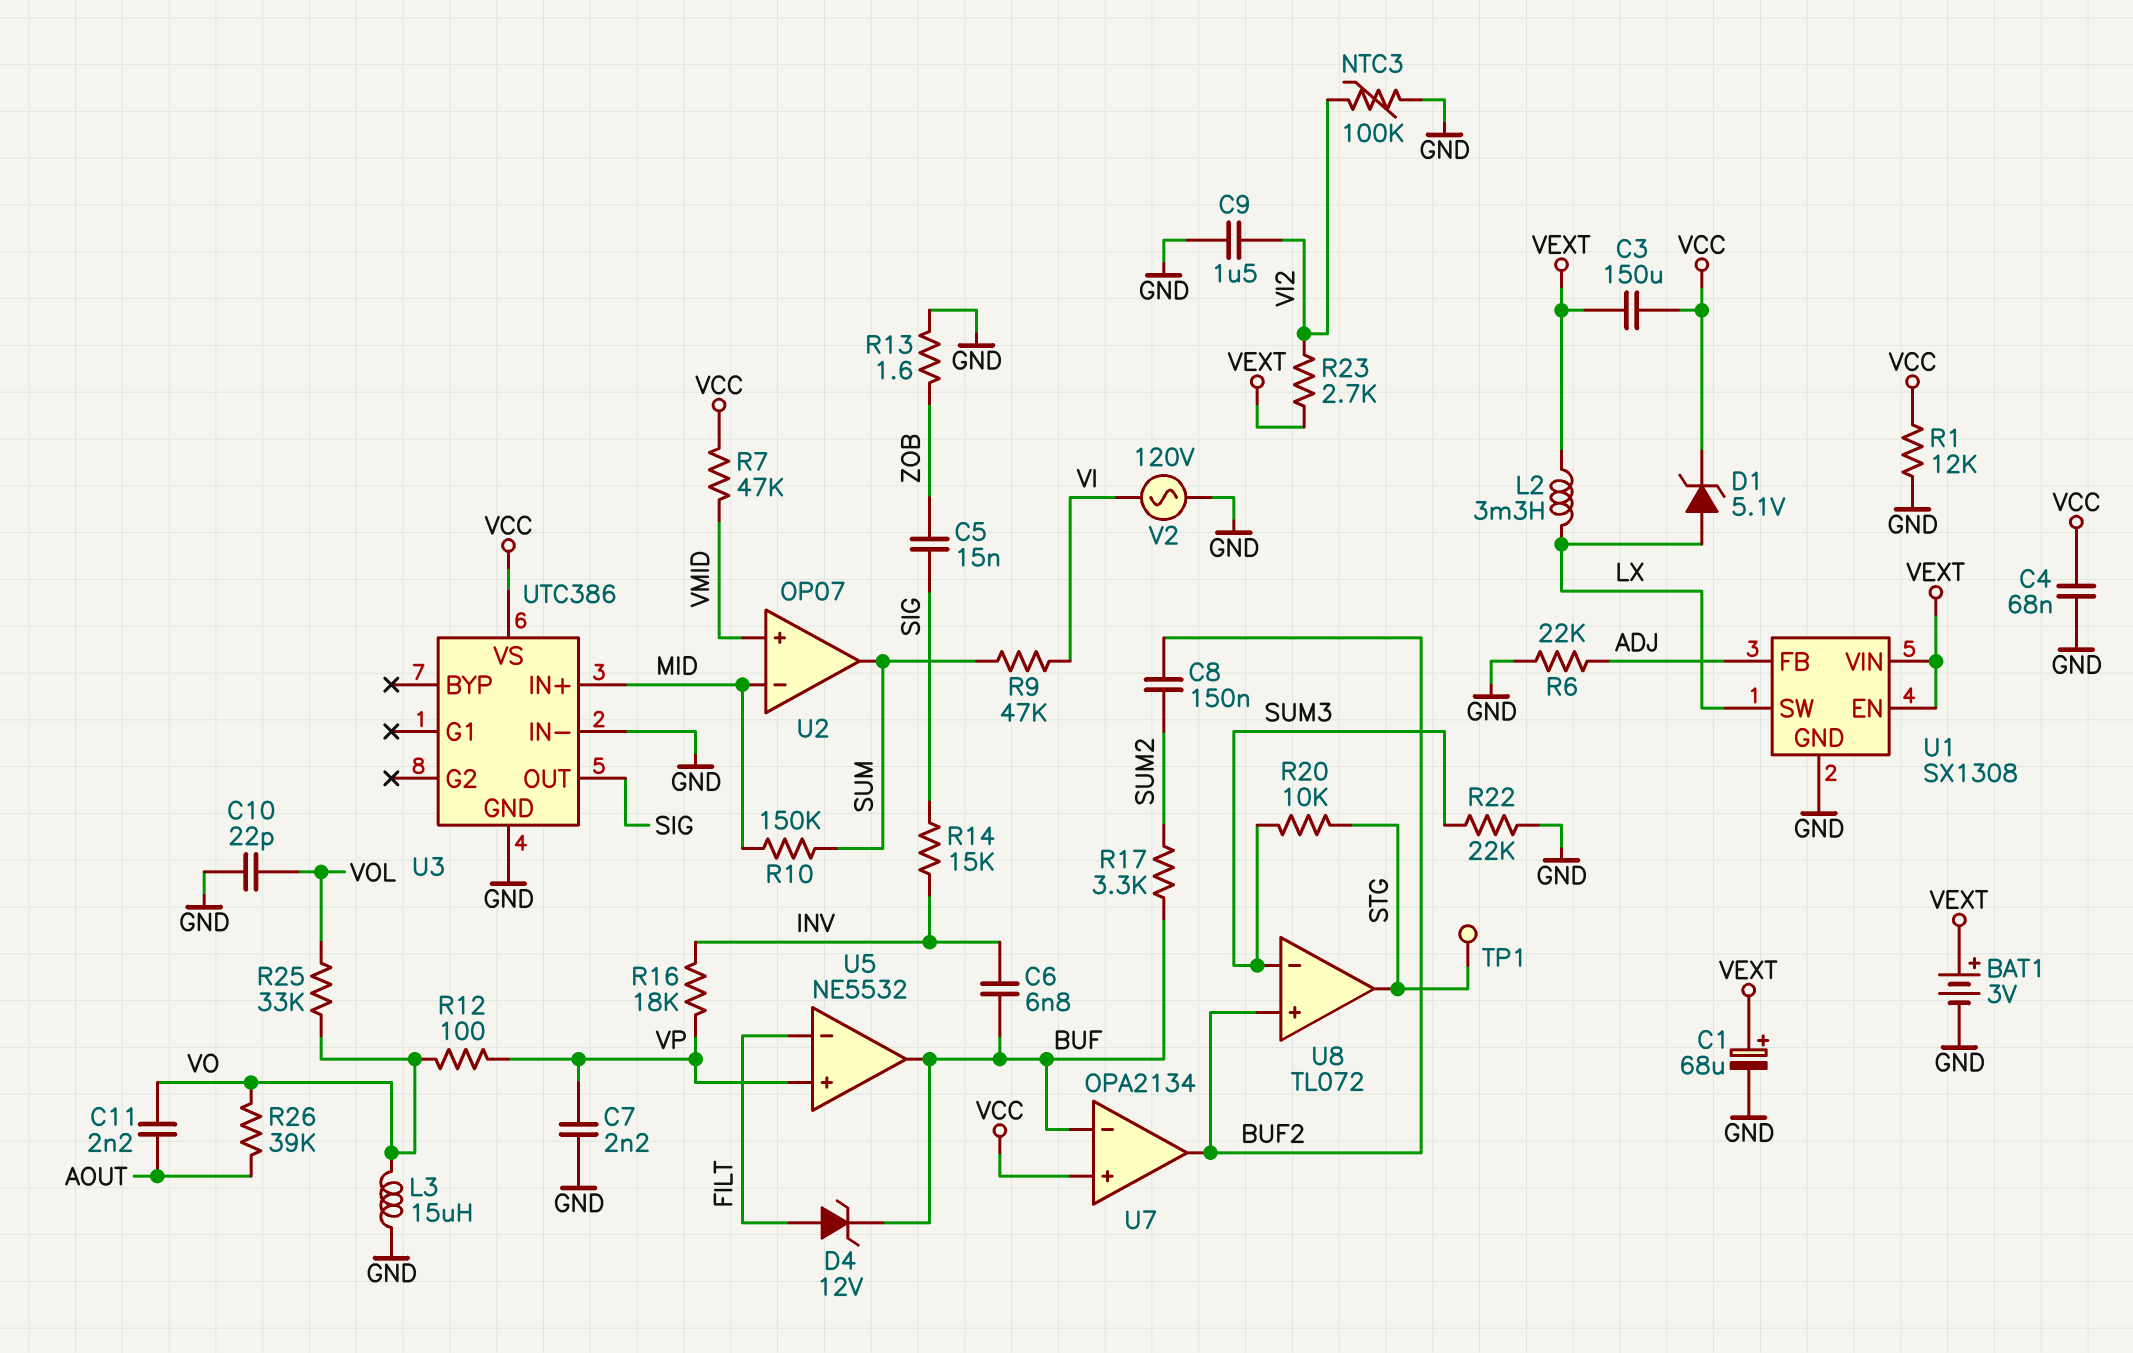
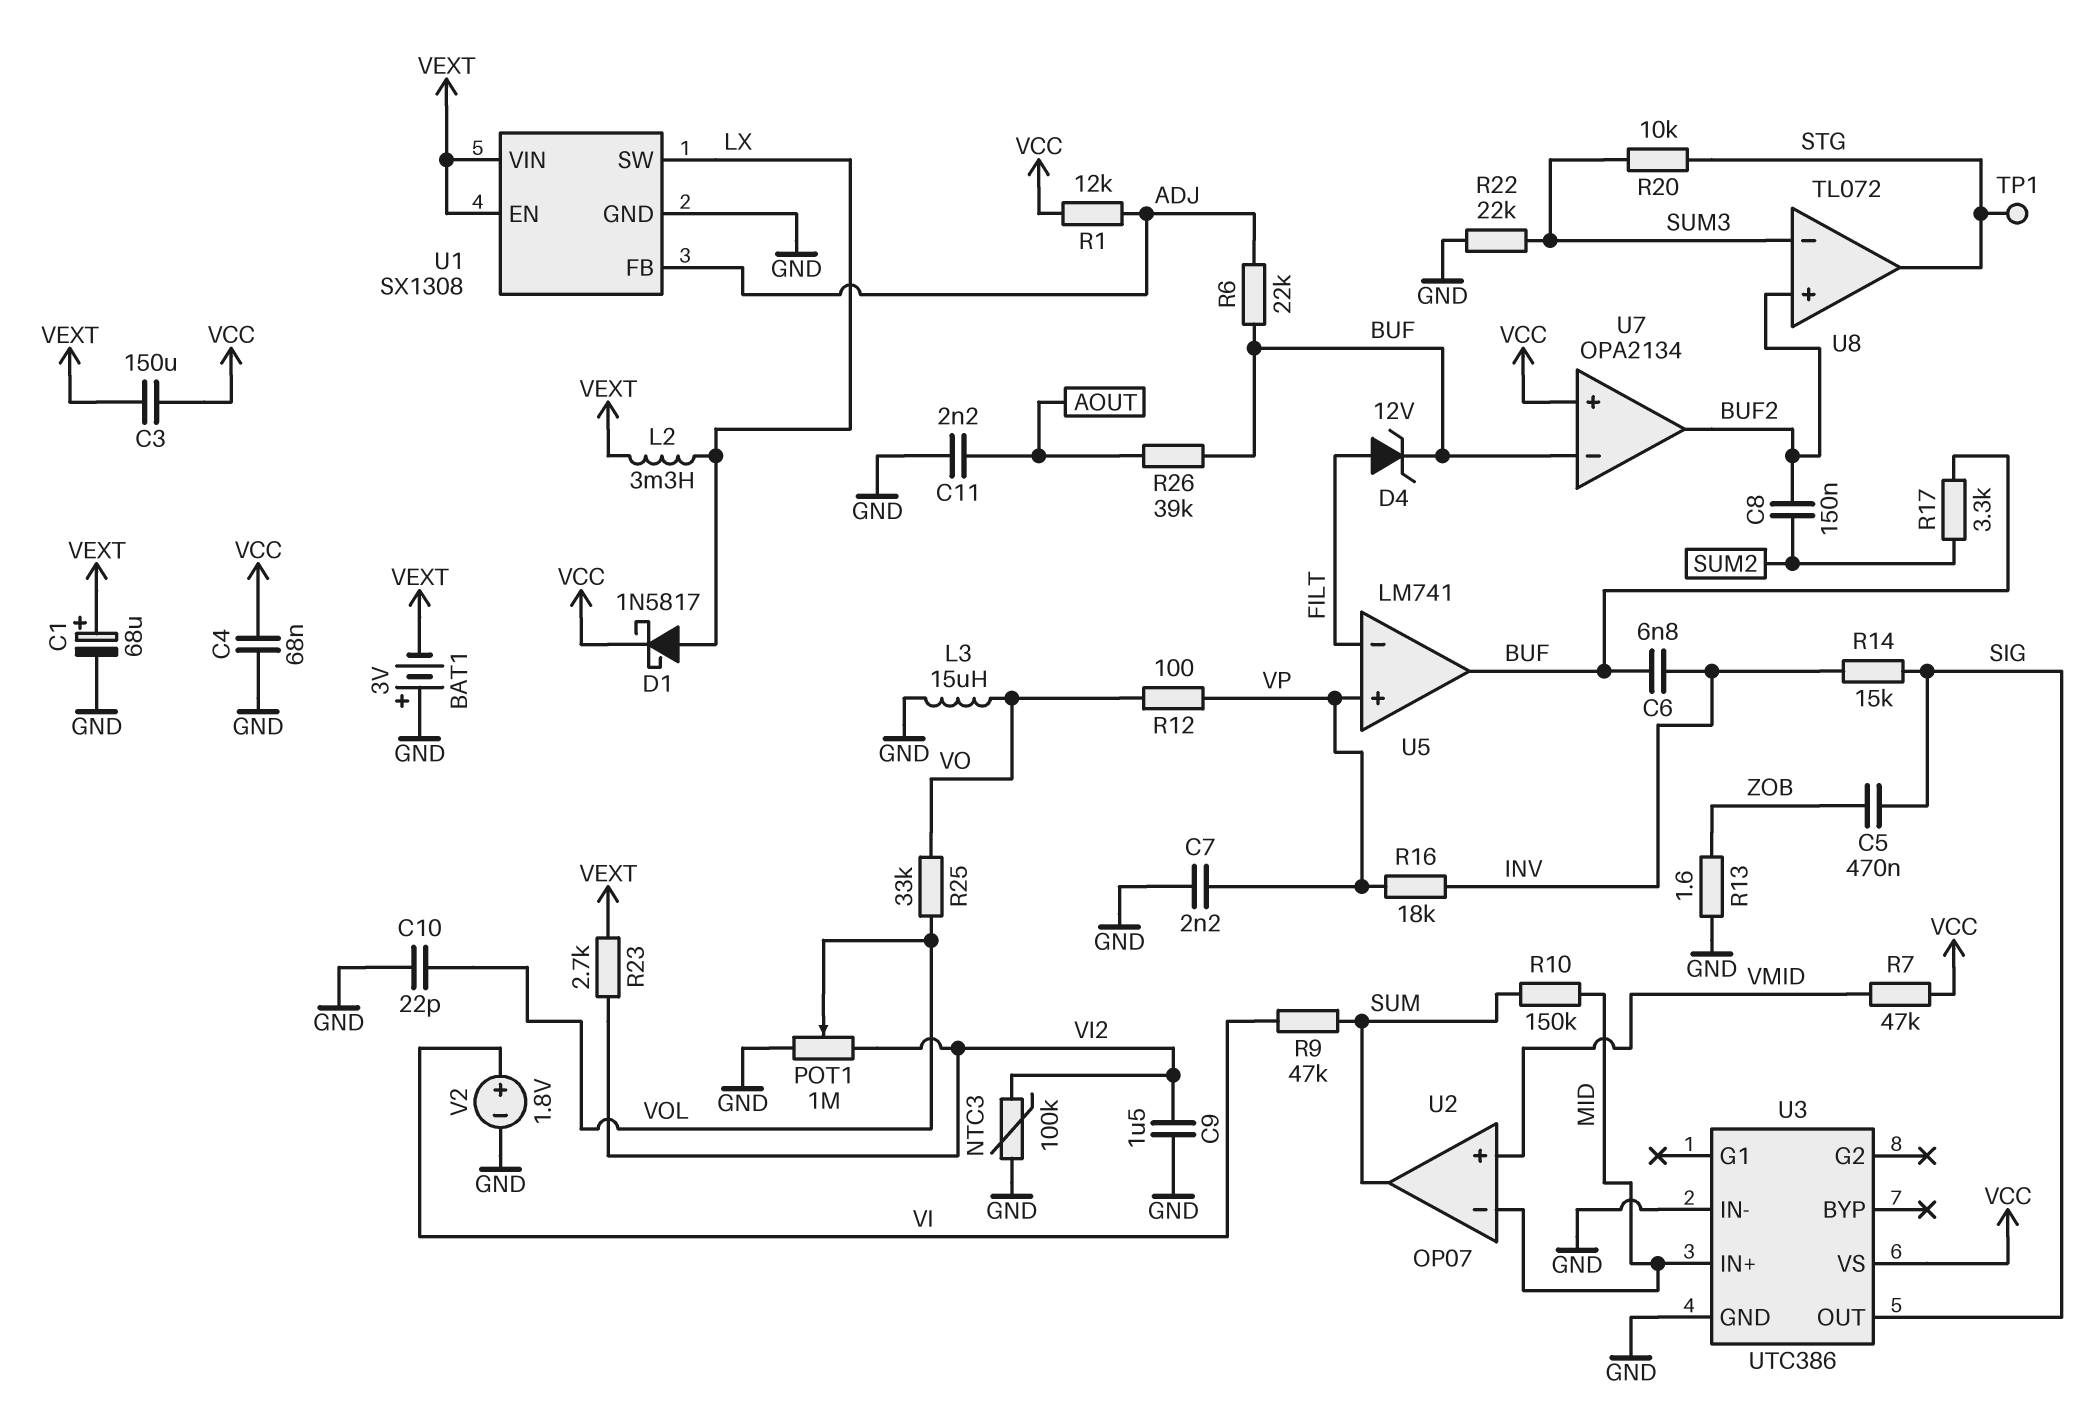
BAT1: 3V (plus VEXT, minus GND) -> 3V (plus GND, minus VEXT)
C5: 15nF (SIG, ZOB) -> 470nF (SIG, ZOB)
C11: 2.2nF (AOUT, VO) -> 2.2nF (AOUT, GND)
D1: zener 5.1V (A LX, K VCC) -> schottky 1N5817 (A LX, K VCC)
POT1: none -> 1M (GND, VI2, wiper VOL)
R1: 12k (GND, VCC) -> 12k (ADJ, VCC)
R6: 22k (ADJ, GND) -> 22k (ADJ, BUF)
R26: 39k (AOUT, VO) -> 39k (AOUT, BUF)
U5: NE5532 -> LM741
V2: AC 120V (GND, VI) -> 1.8V (plus VI, minus GND)

